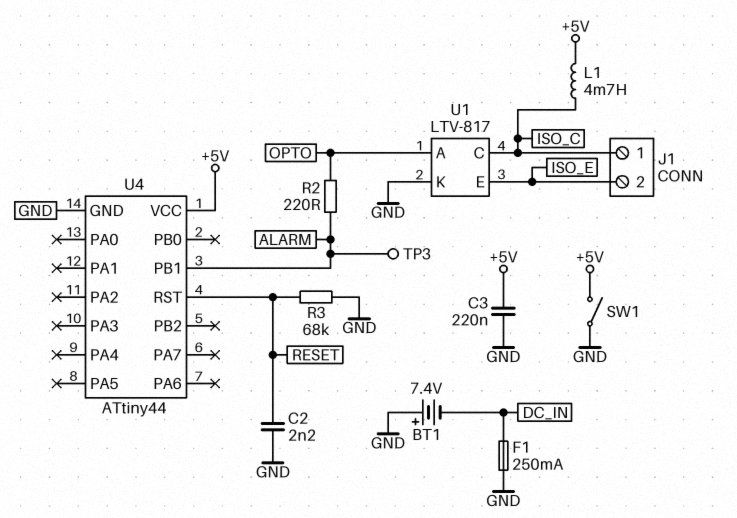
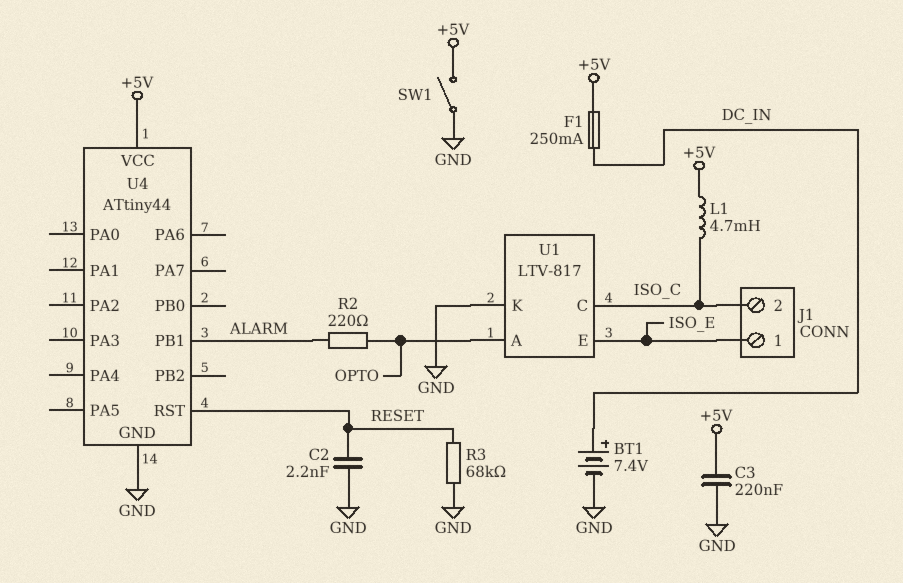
BT1: 7.4V (plus GND, minus DC_IN) -> 7.4V (plus DC_IN, minus GND)
F1: 250mA (DC_IN, GND) -> 250mA (+5V, DC_IN)
J1 pin 1: ISO_C -> ISO_E
J1 pin 2: ISO_E -> ISO_C
TP3: test point (ALARM) -> none

